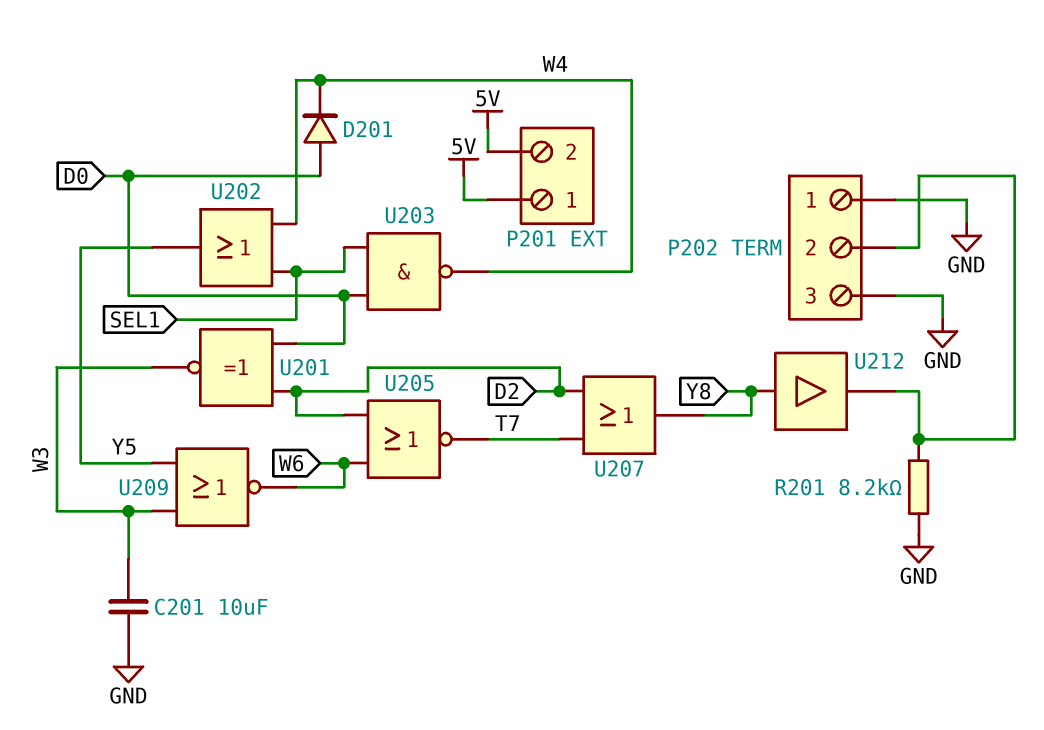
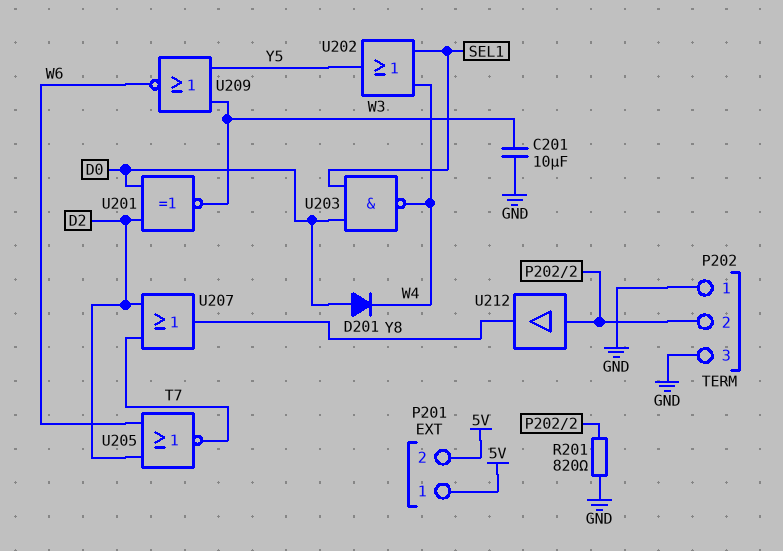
R201: 8.2k (GND, P202/2) -> 820 (GND, P202/2)
U212: buffer (in Y8, out P202/2) -> buffer (in P202/2, out Y8)

